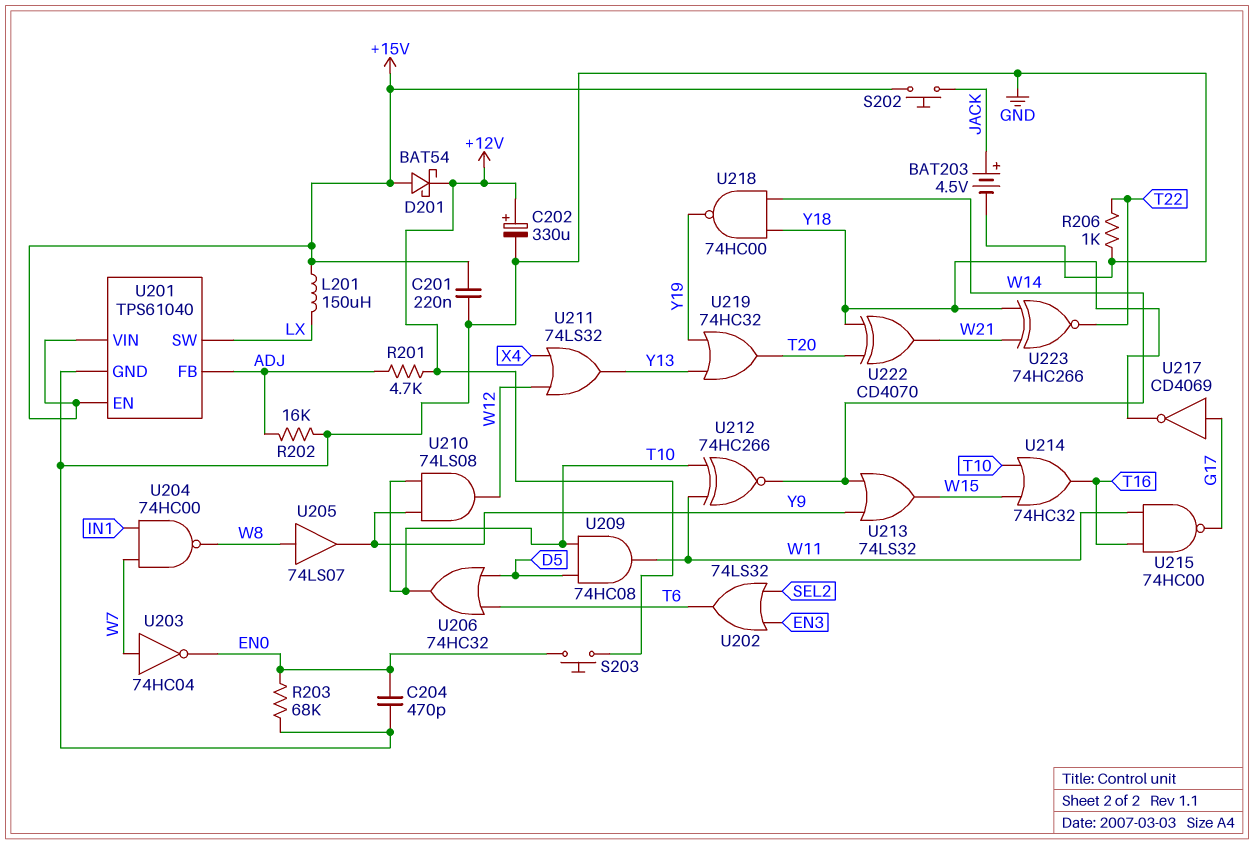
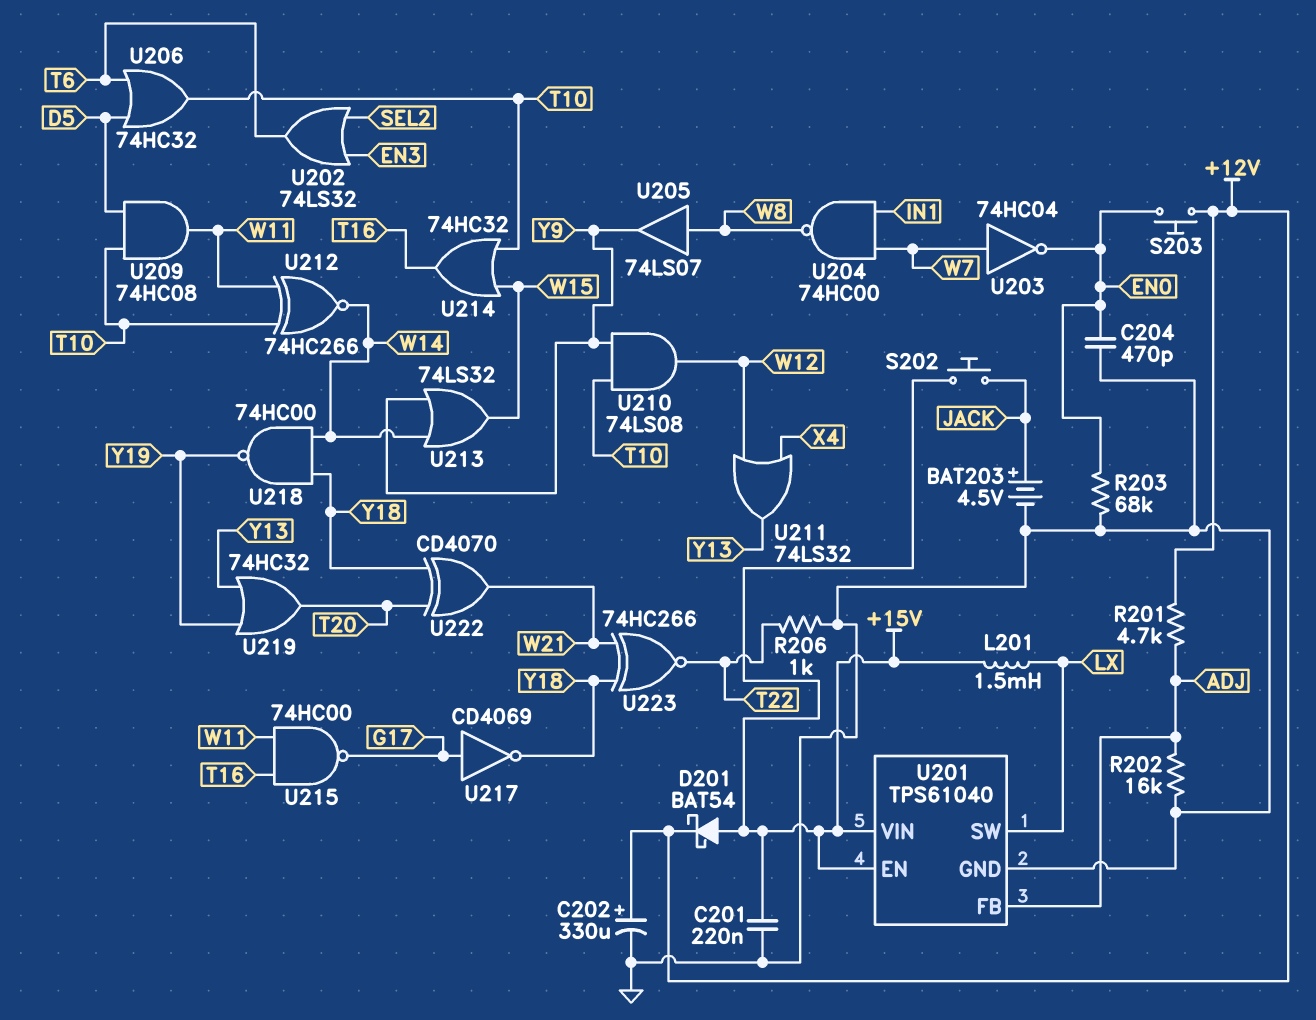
L201: 150uH (+15V, LX) -> 1.5mH (+15V, LX)

